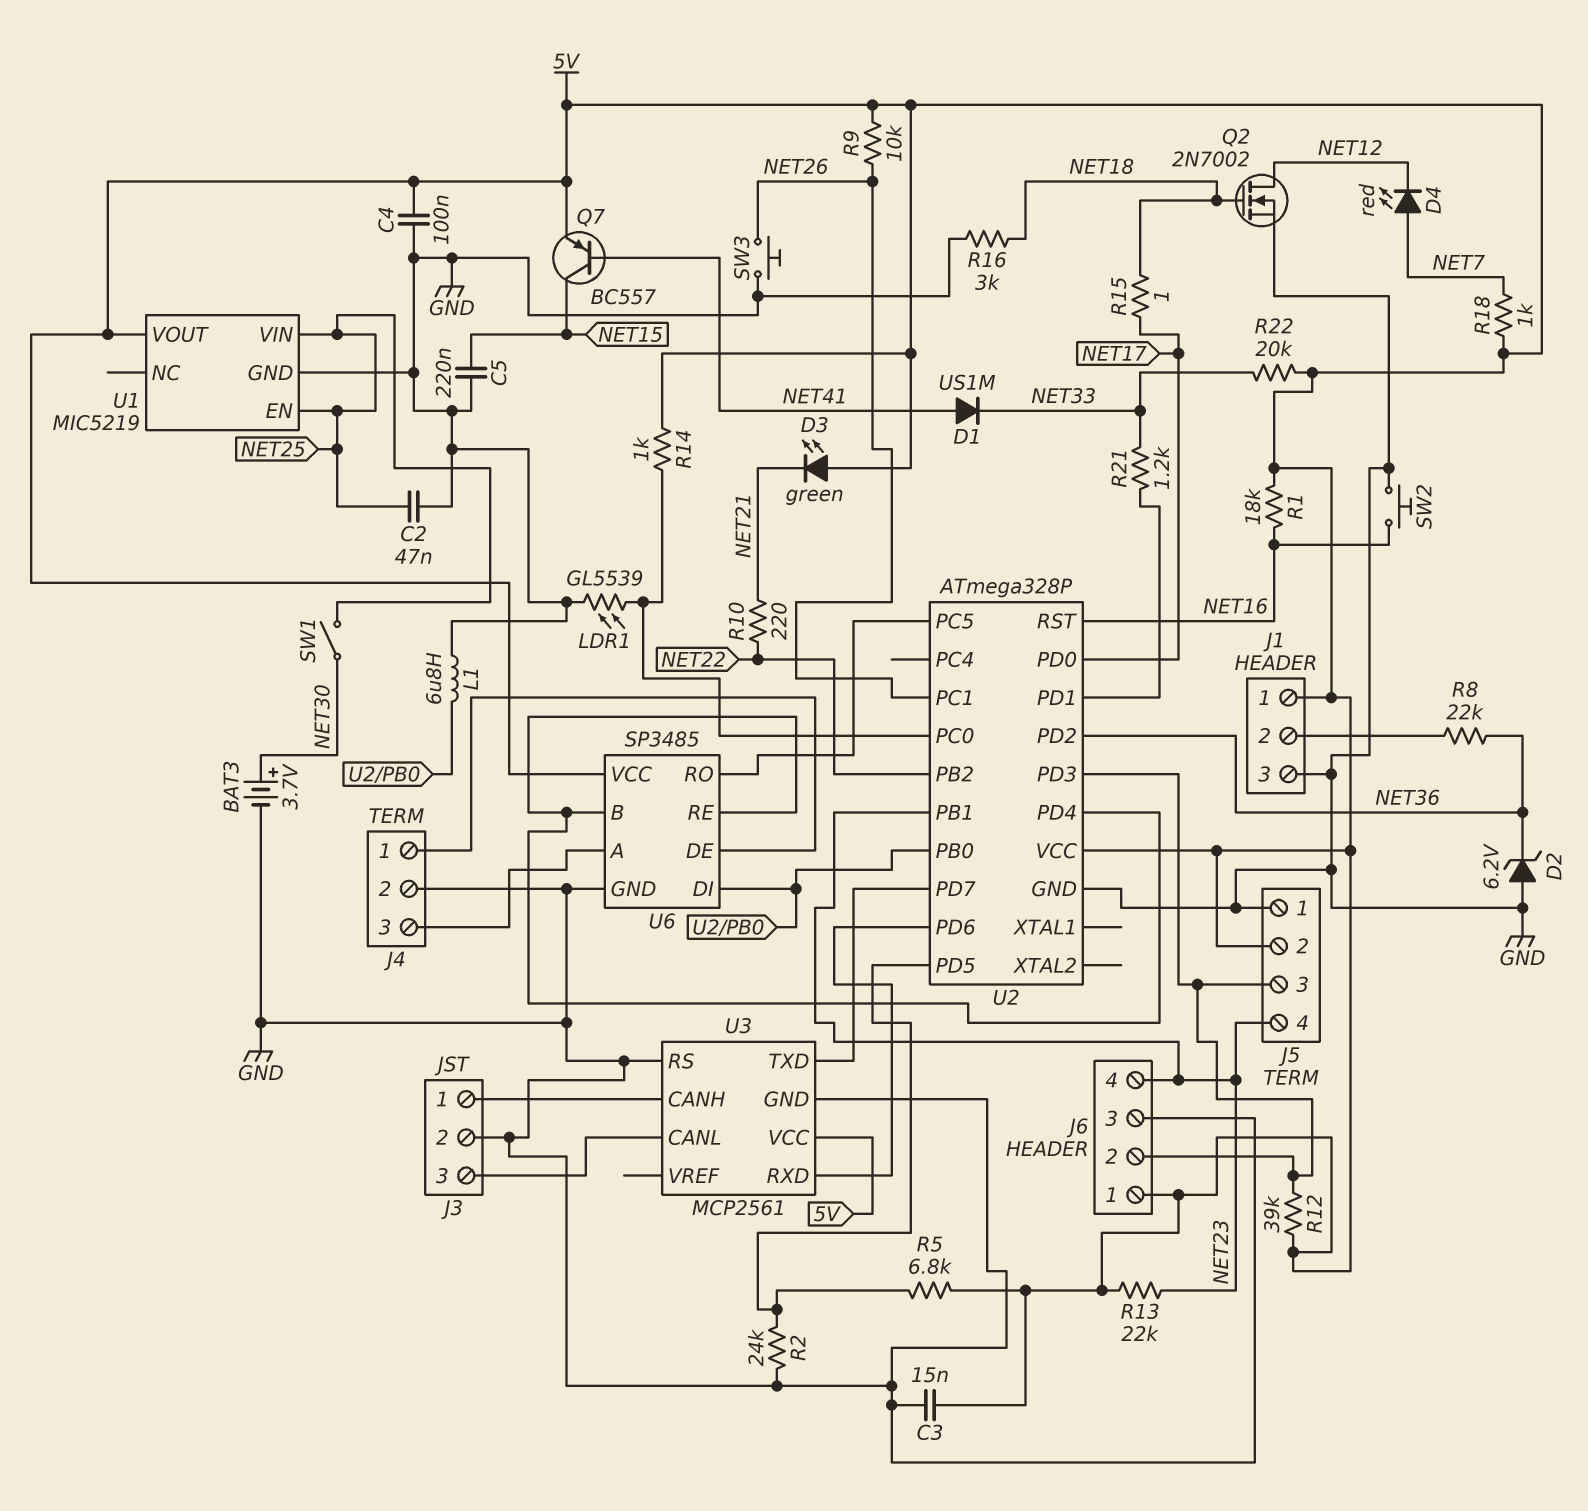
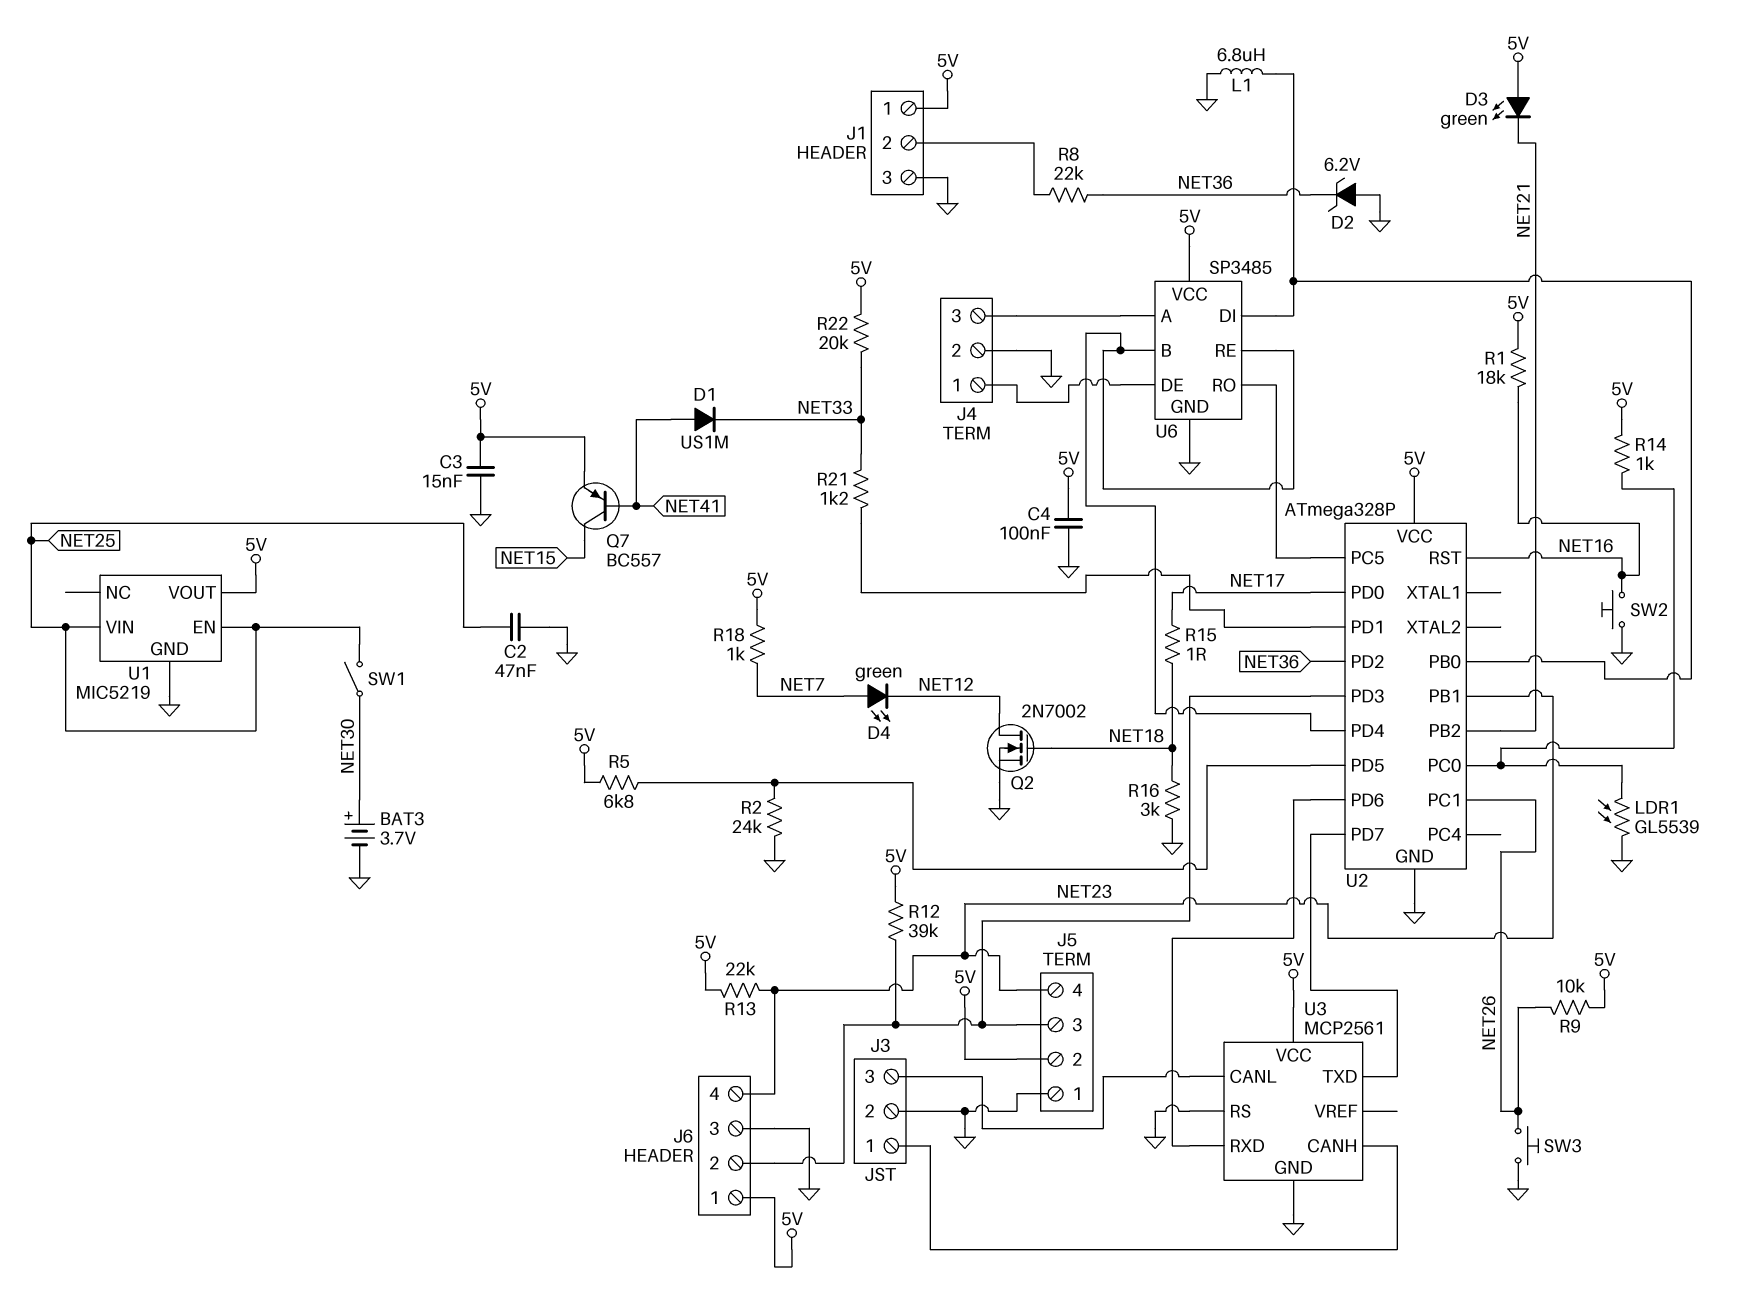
C5: 220nF (GND, NET15) -> none
D4: LED red (A NET7, K NET12) -> LED green (A NET7, K NET12)
R10: 220 (NET21, NET22) -> none
U2 pin PB2: NET22 -> NET21

